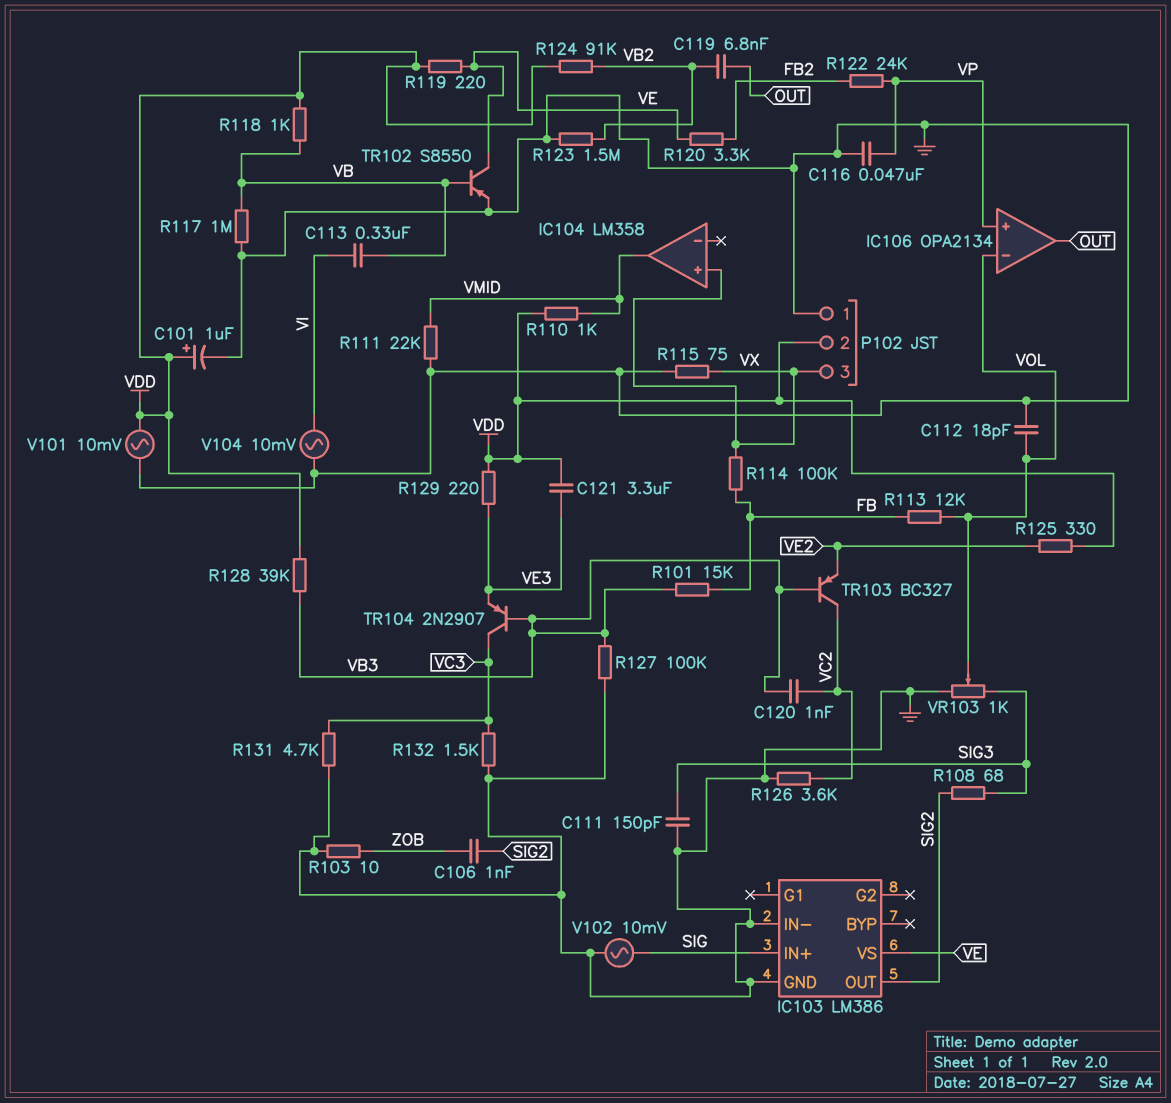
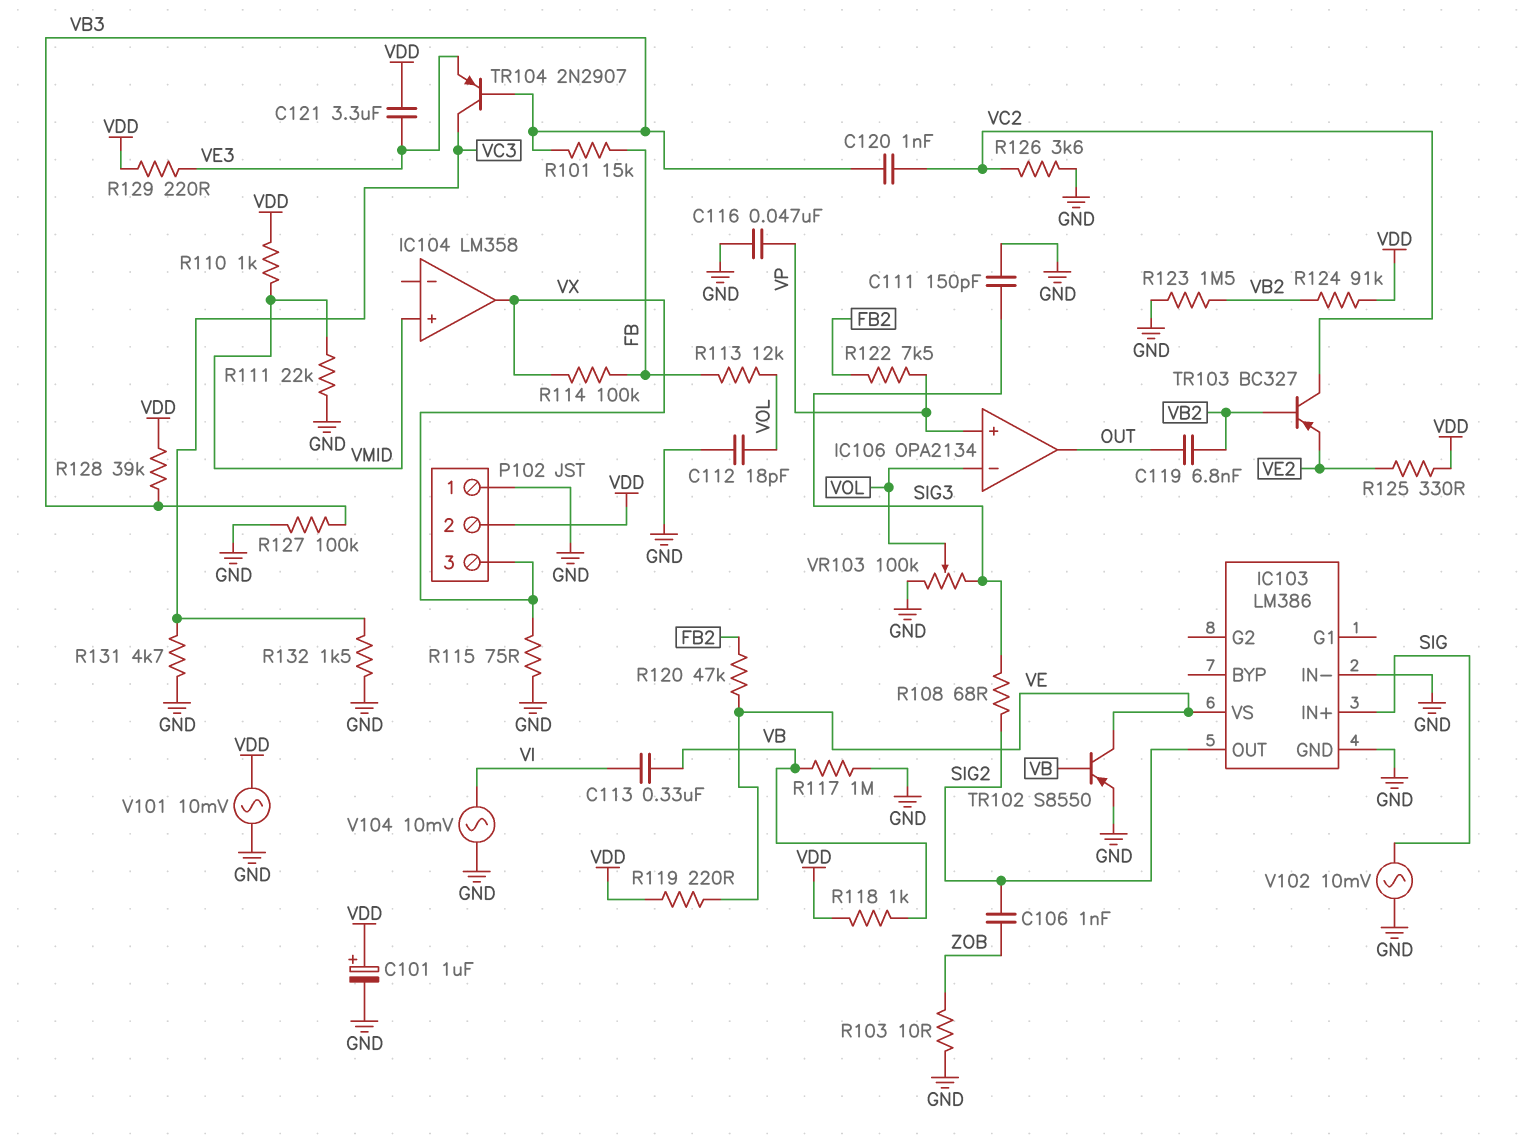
IC104 pin in+: VX -> VMID
IC104 pin out: VMID -> VX
R120: 3.3k (FB2, VE) -> 47k (FB2, VE)
R122: 24k (FB2, VP) -> 7.5k (FB2, VP)
TR103: PNP BC327 (B VB3, C VC2, E VE2) -> PNP BC327 (B VB2, C VC2, E VE2)
VR103: 1k (GND, SIG3, wiper VOL) -> 100k (GND, SIG3, wiper VOL)

